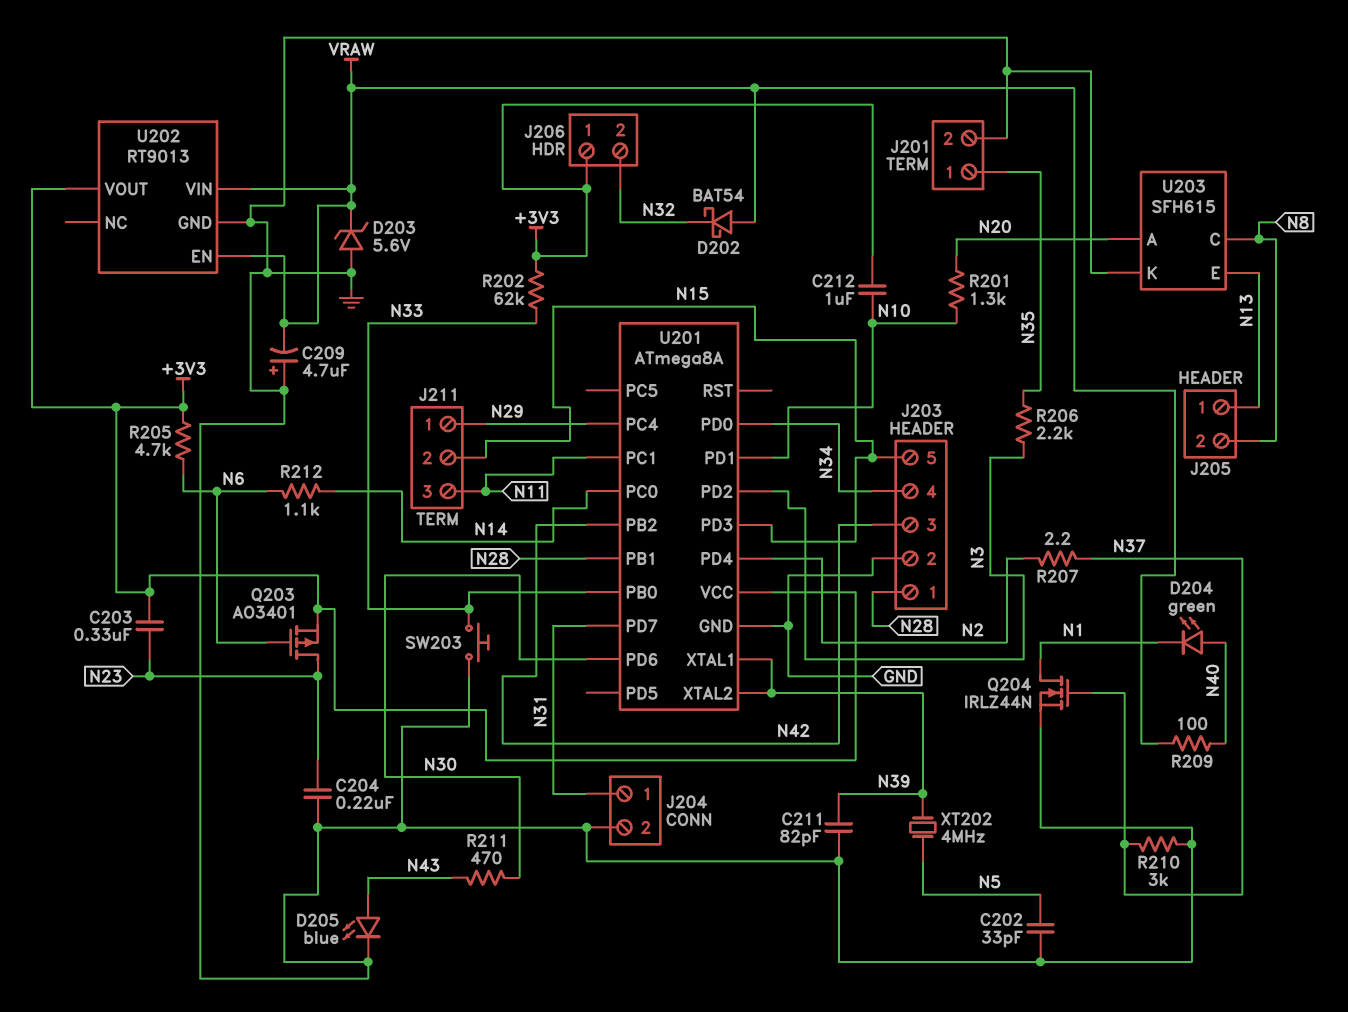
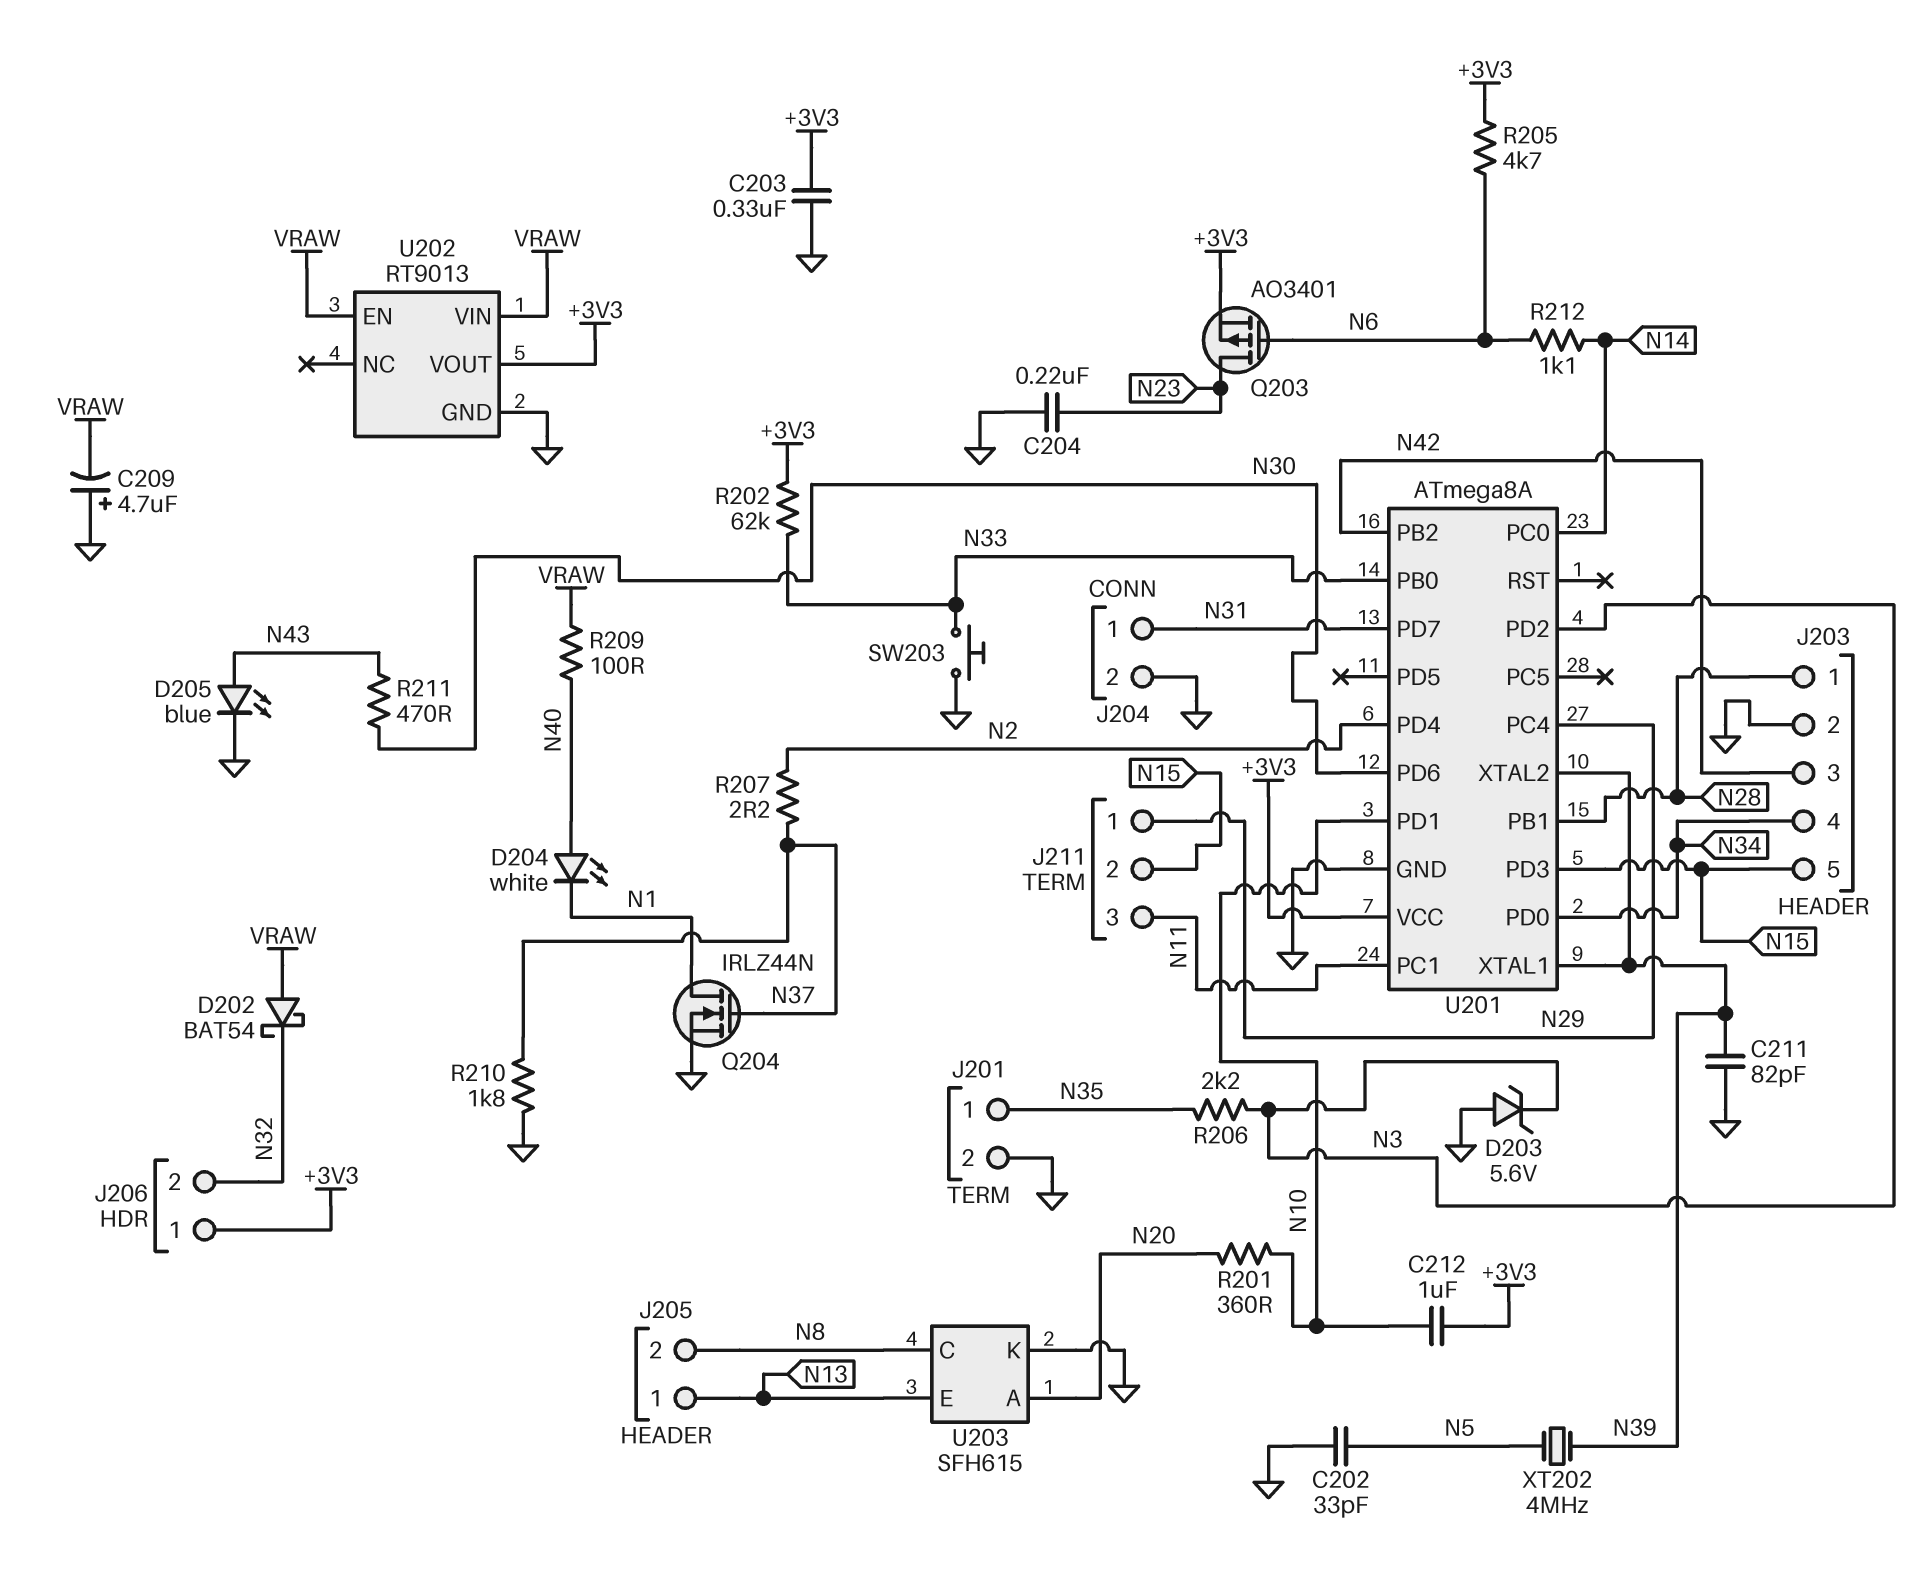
C203: 330nF (+3V3, N23) -> 330nF (+3V3, GND)
D203: zener 5.6V (A GND, K VRAW) -> zener 5.6V (A GND, K N3)
D204: LED green (A N40, K N1) -> LED white (A N40, K N1)
R201: 1.3k (N10, N20) -> 360 (N10, N20)
R210: 3k (GND, N37) -> 1.8k (GND, N37)

